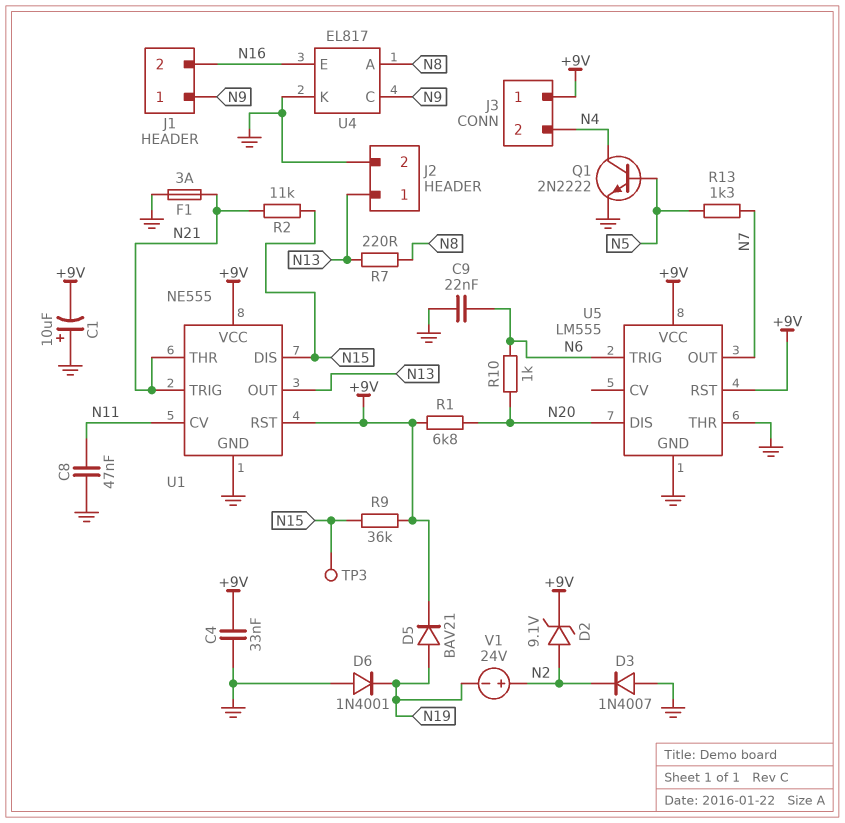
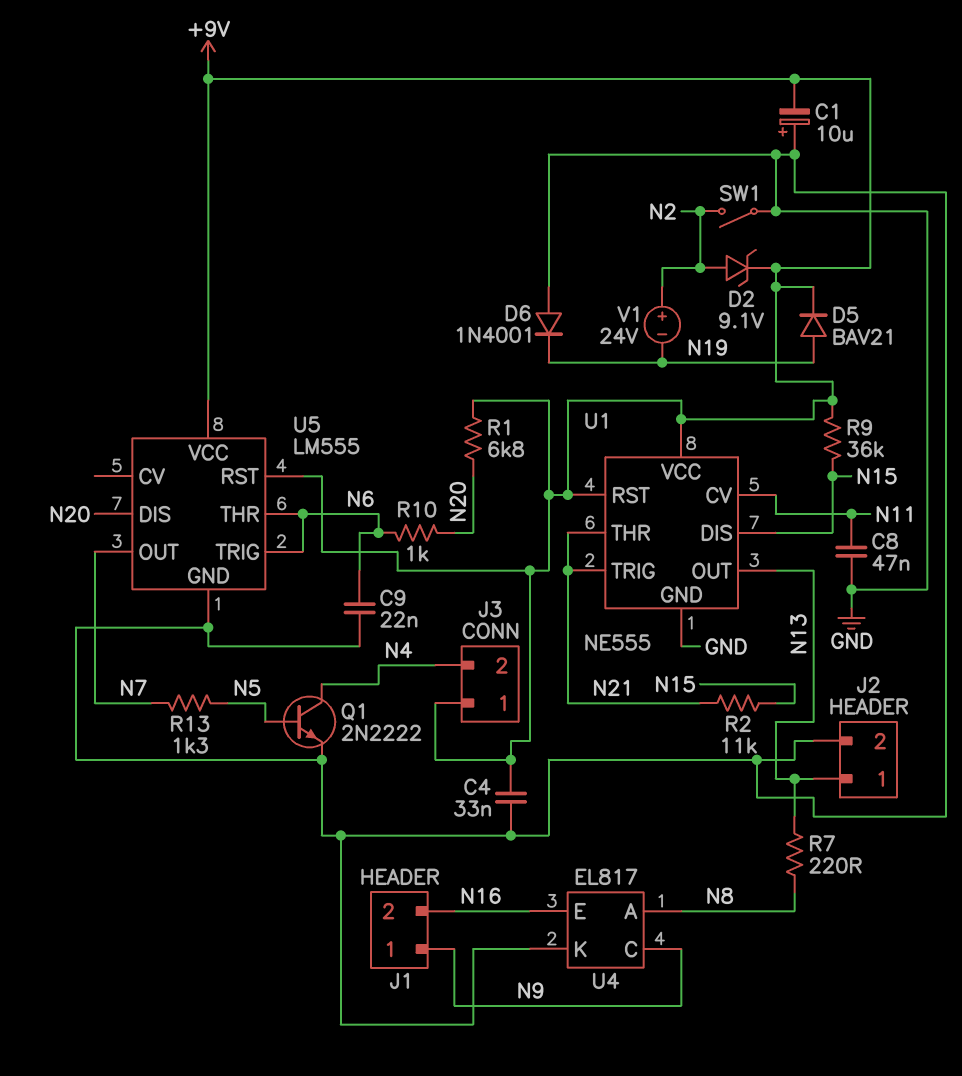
D3: diode 1N4007 (A GND, K N2) -> none
F1: 3A (GND, N21) -> none
SW1: none -> switch (GND, N2)
TP3: test point (N15) -> none
U5 pin THR: GND -> N6

